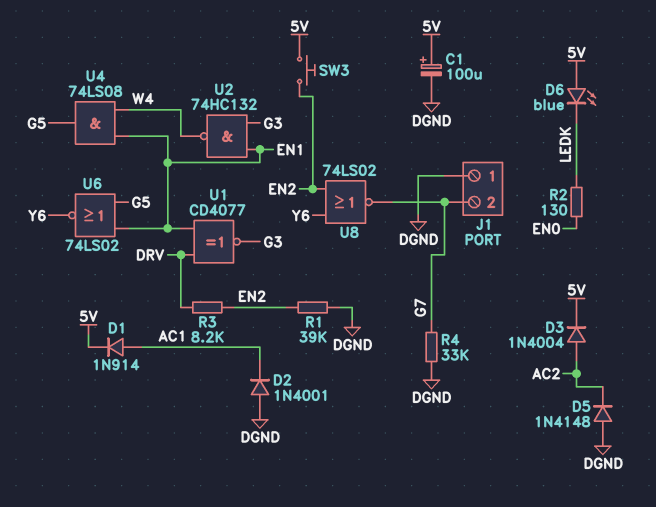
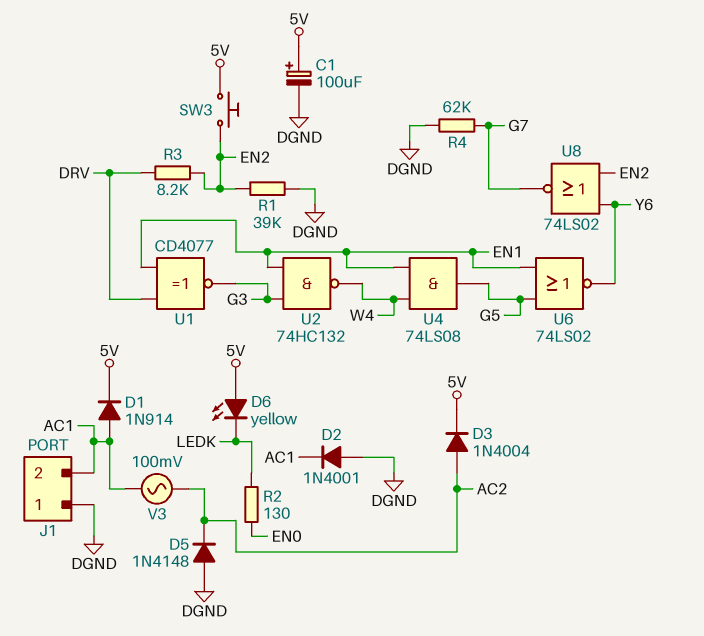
D6: LED blue (A 5V, K LEDK) -> LED yellow (A 5V, K LEDK)
J1 pin 2: G7 -> AC1
R4: 33k (DGND, G7) -> 62k (DGND, G7)
V3: none -> AC 100mV (AC1, AC2)

